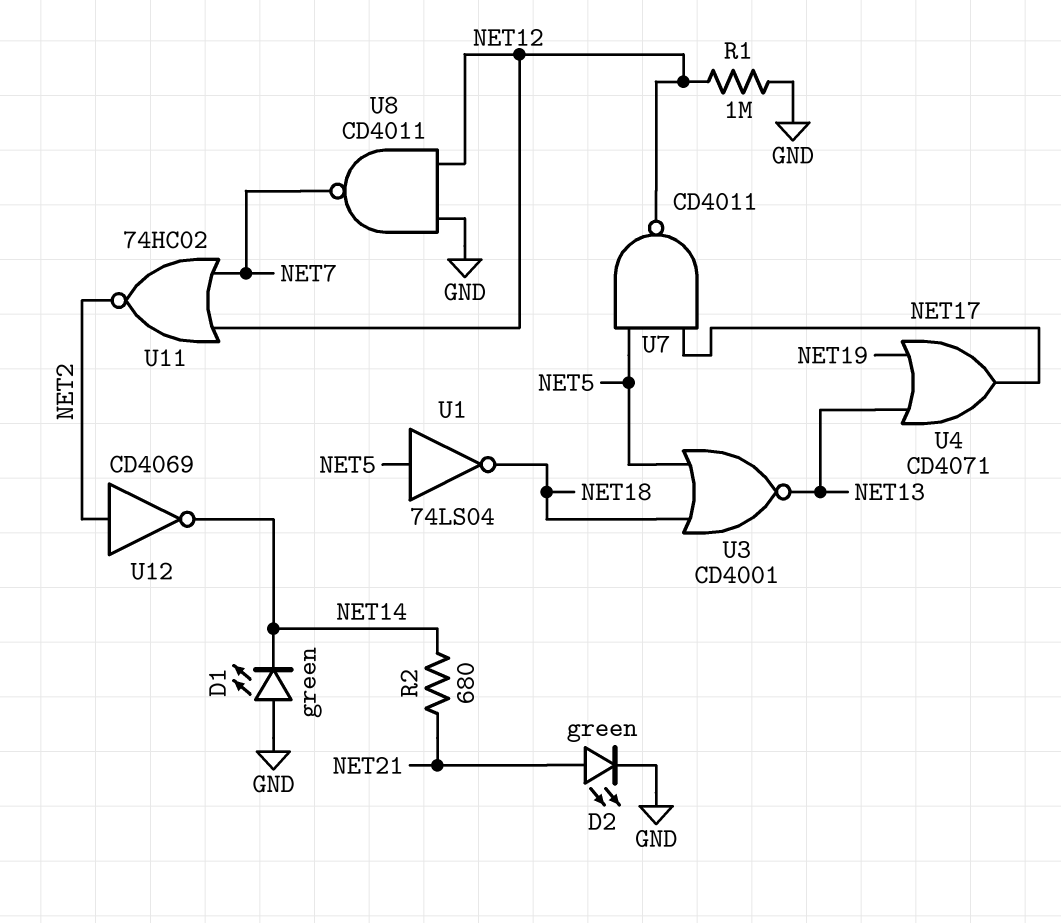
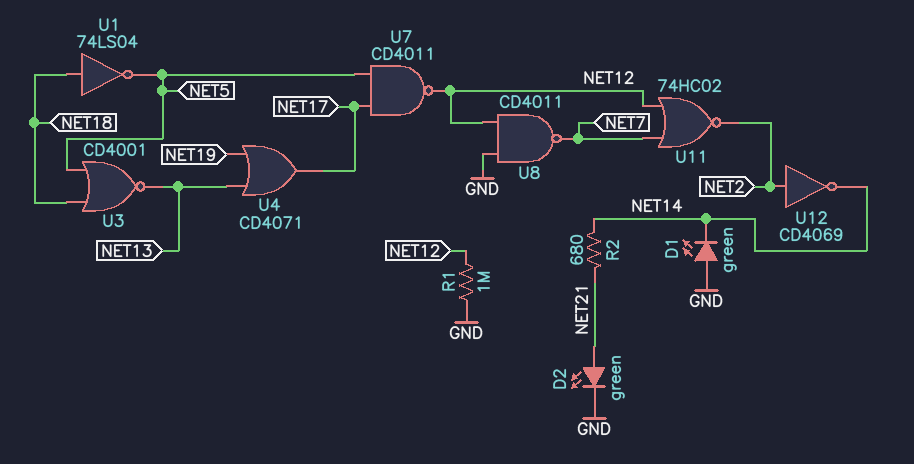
U1: NOT 74LS04 (in NET5, out NET18) -> NOT 74LS04 (in NET18, out NET5)

